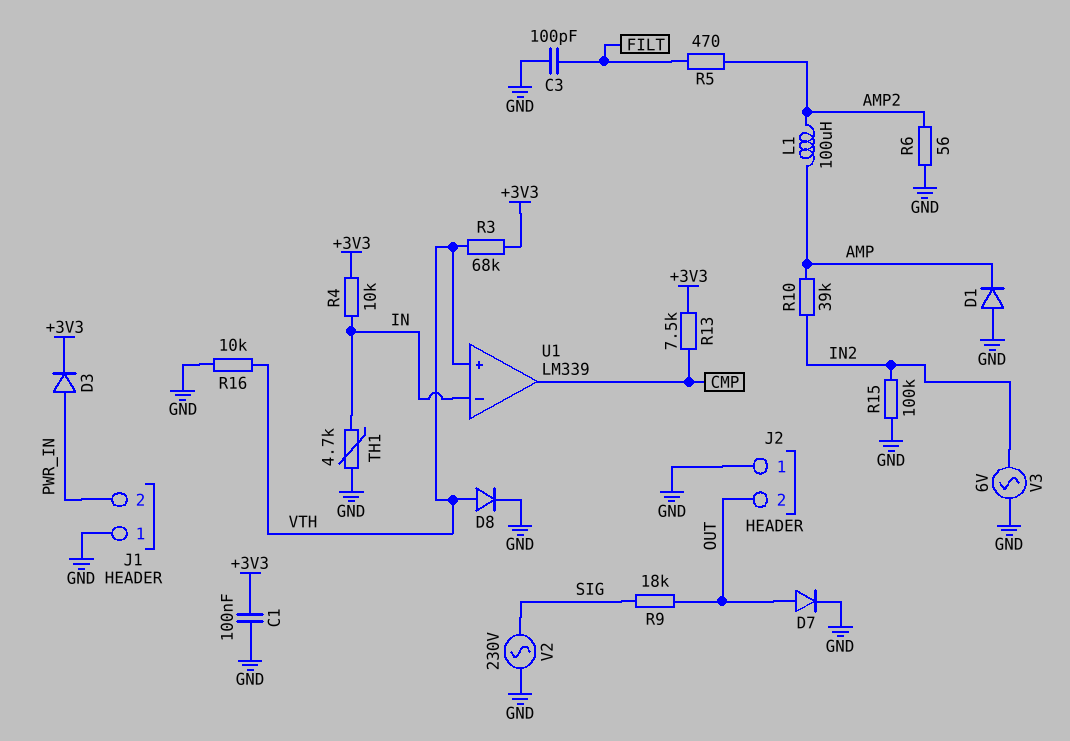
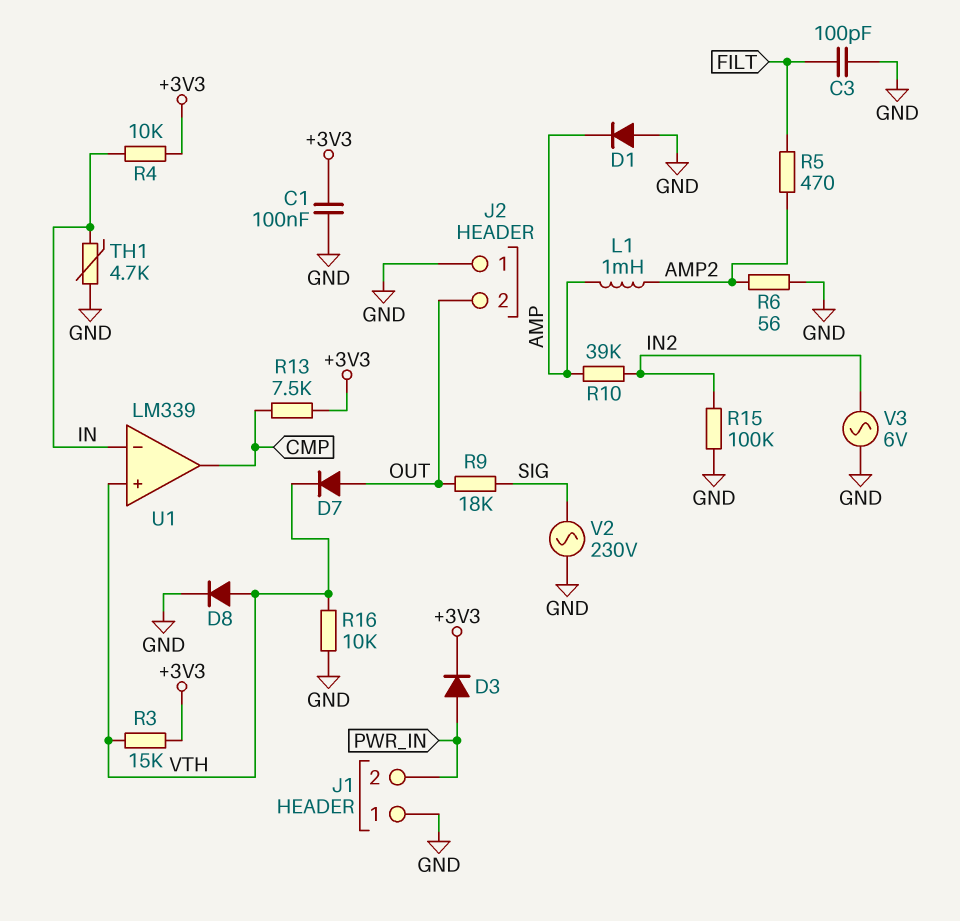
D7: diode (A OUT, K GND) -> diode (A OUT, K VTH)
L1: 100uH (AMP, AMP2) -> 1mH (AMP, AMP2)
R3: 68k (+3V3, VTH) -> 15k (+3V3, VTH)

